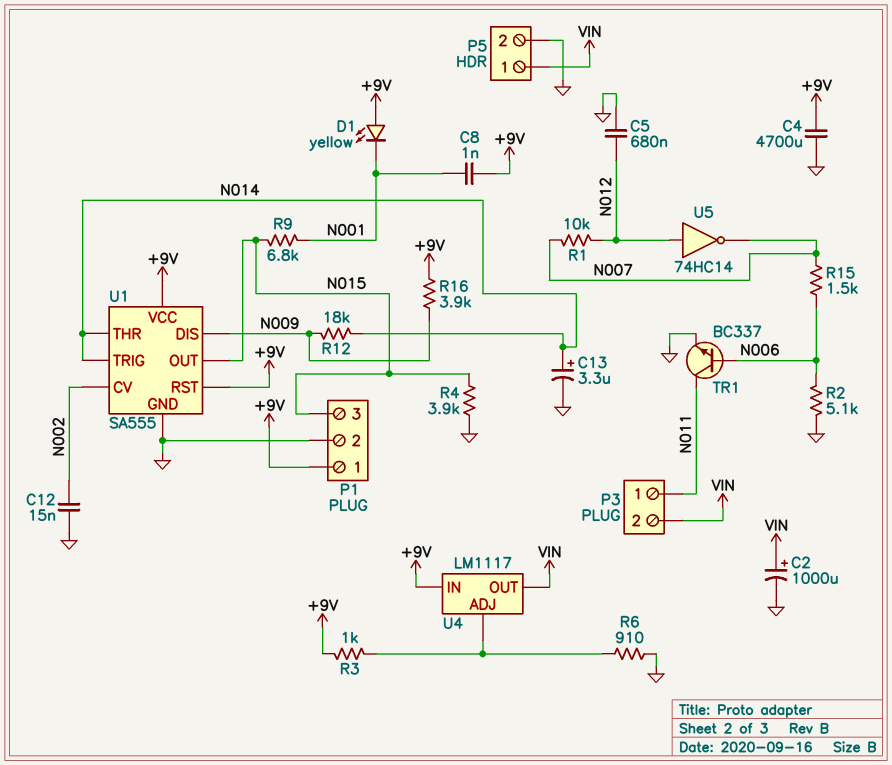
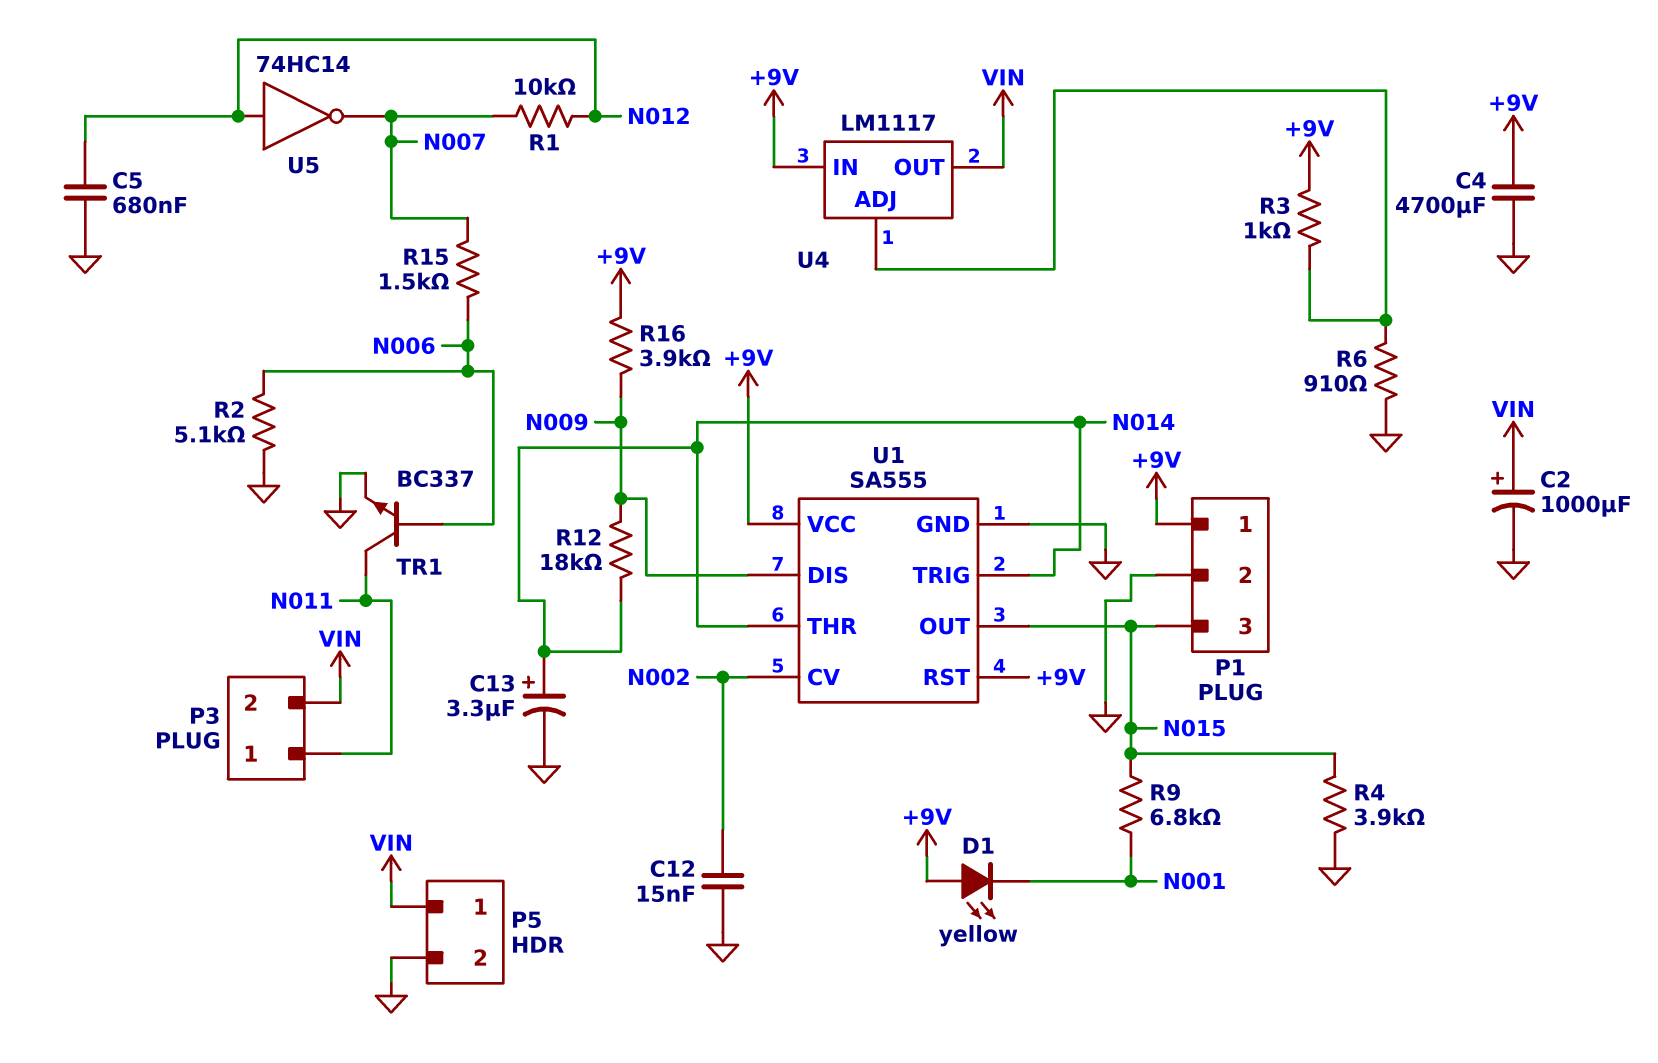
C8: 1nF (+9V, N001) -> none

